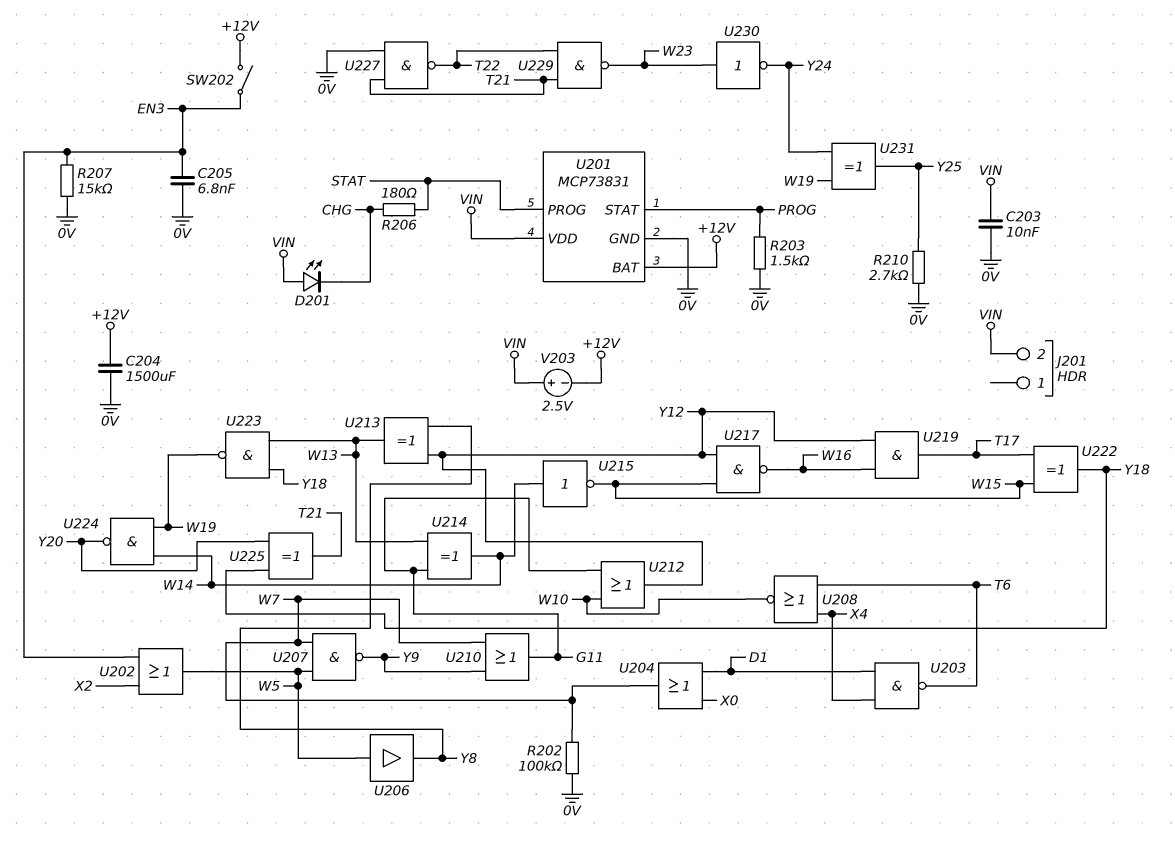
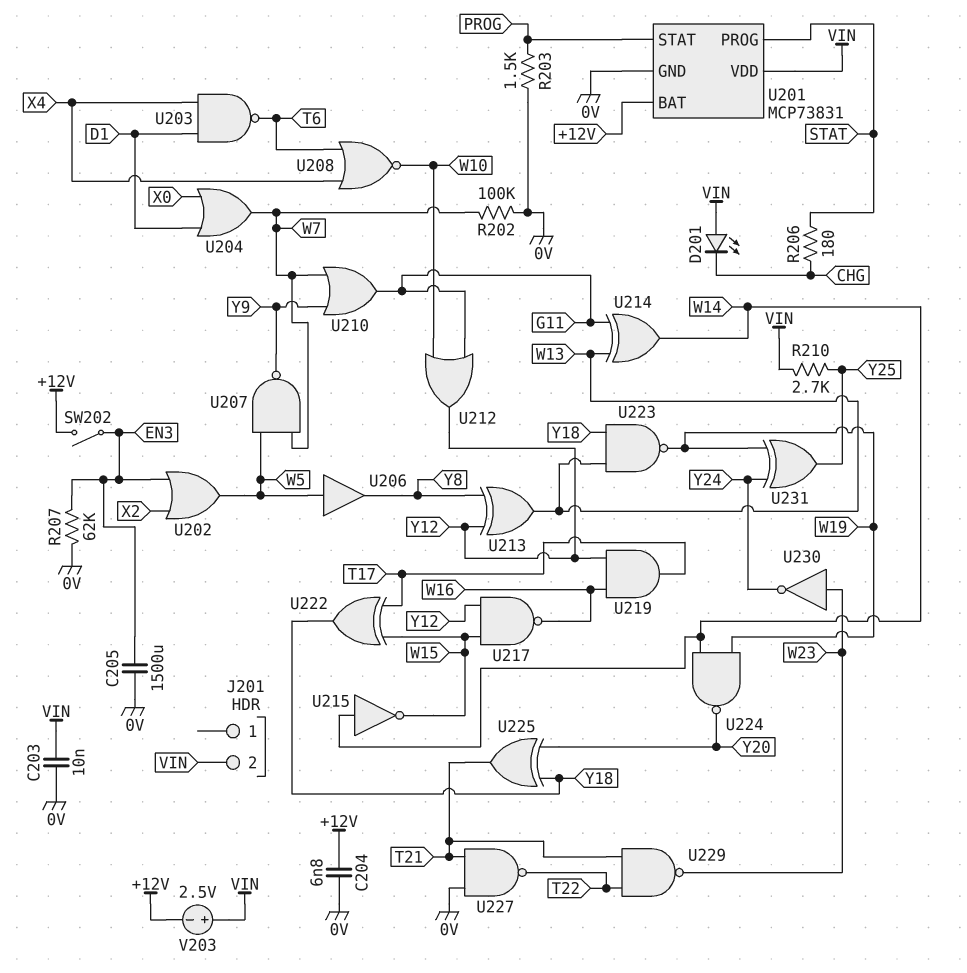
C204: 1500uF (+12V, 0V) -> 6.8nF (+12V, 0V)
C205: 6.8nF (0V, EN3) -> 1500uF (0V, EN3)
R207: 15k (0V, EN3) -> 62k (0V, EN3)
R210: 2.7k (0V, Y25) -> 2.7k (VIN, Y25)

